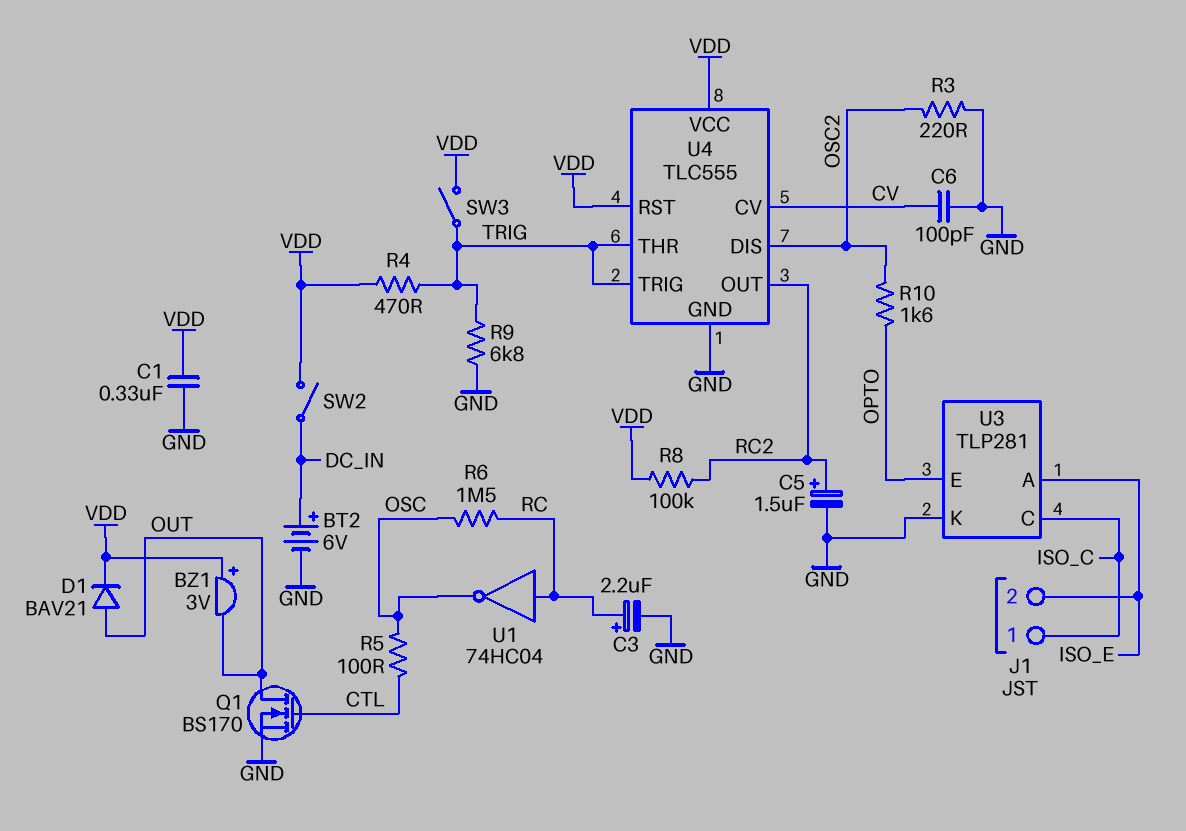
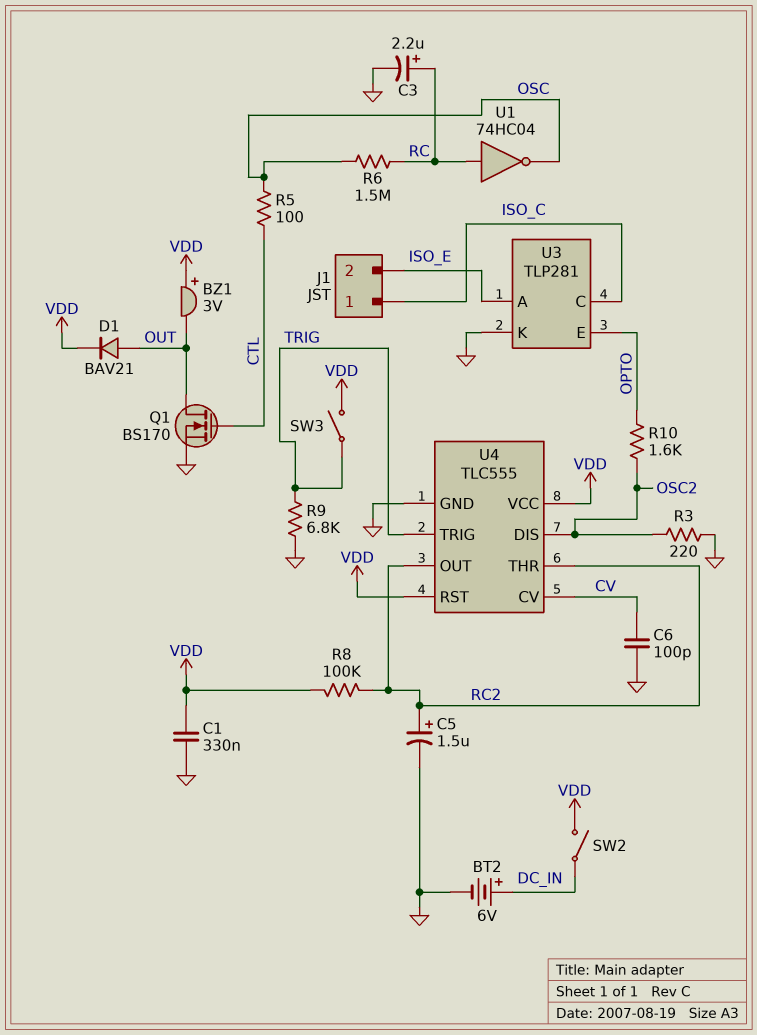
R4: 470 (TRIG, VDD) -> none
U4 pin THR: TRIG -> RC2

